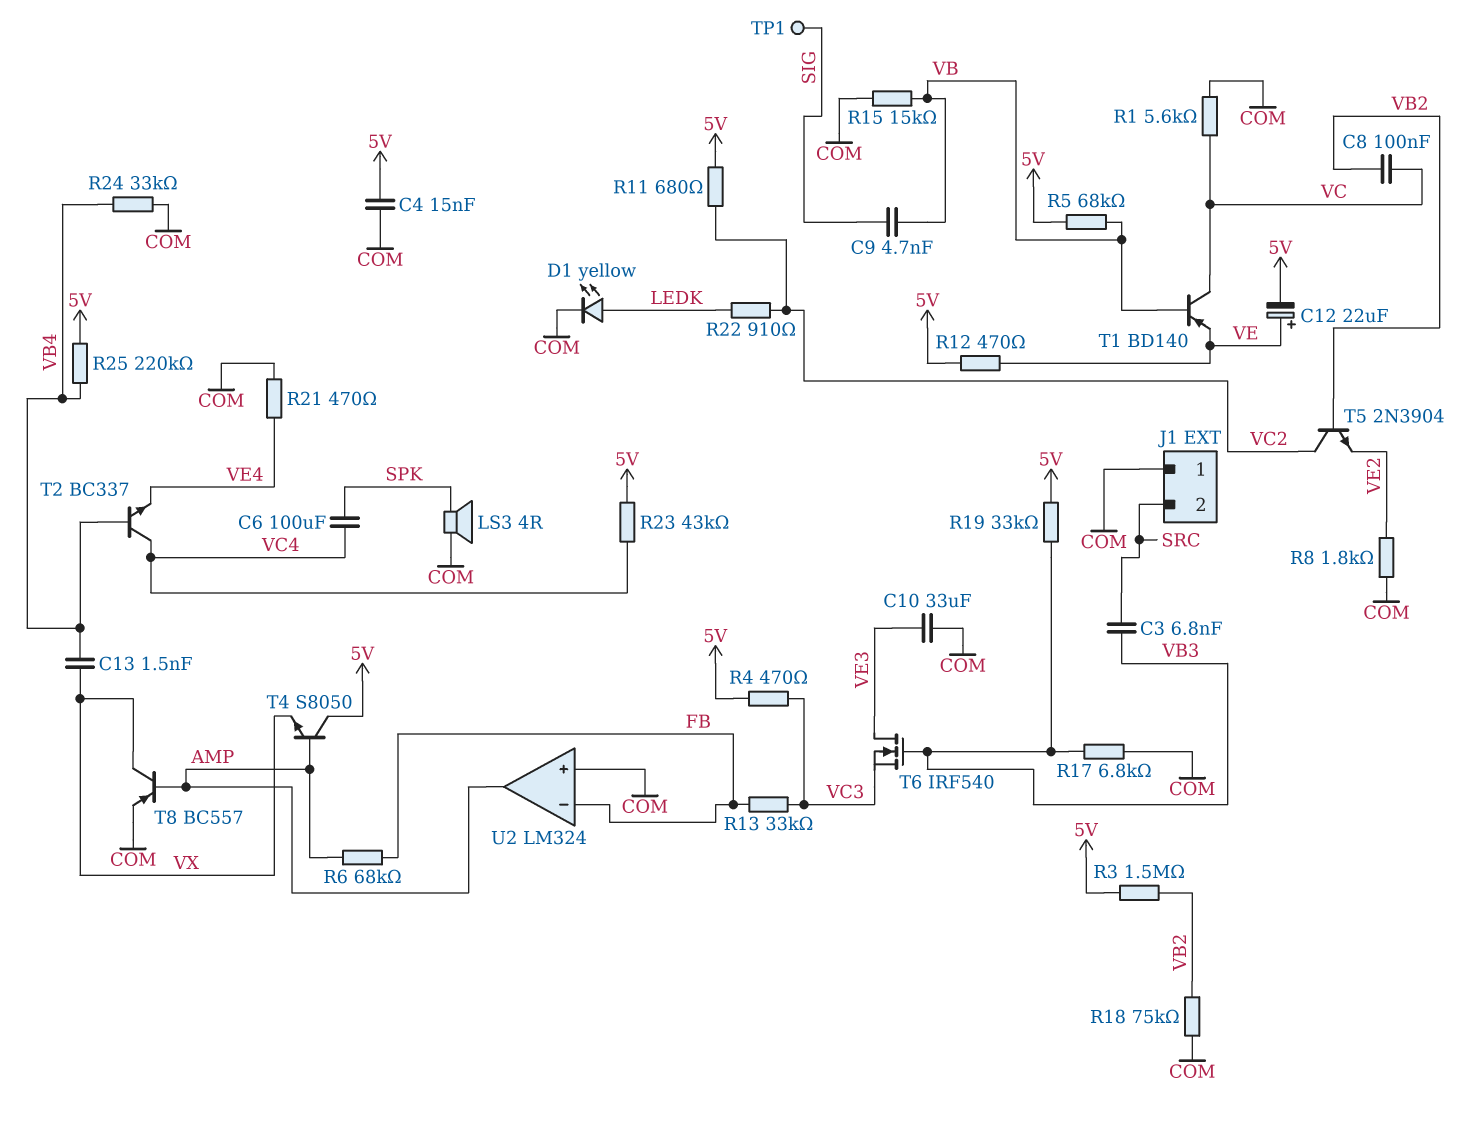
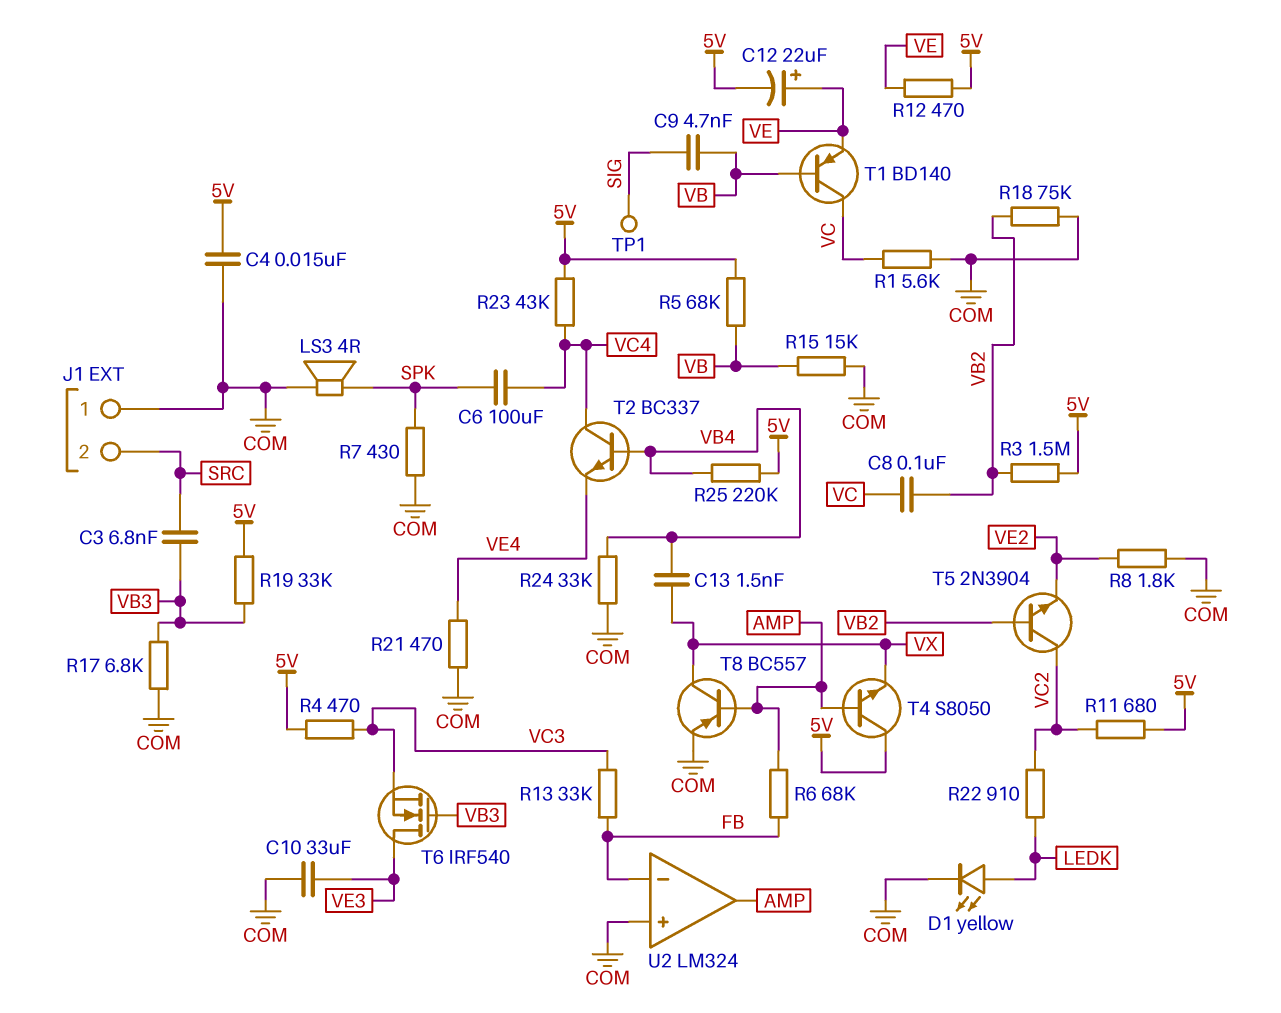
R7: none -> 430 (COM, SPK)

